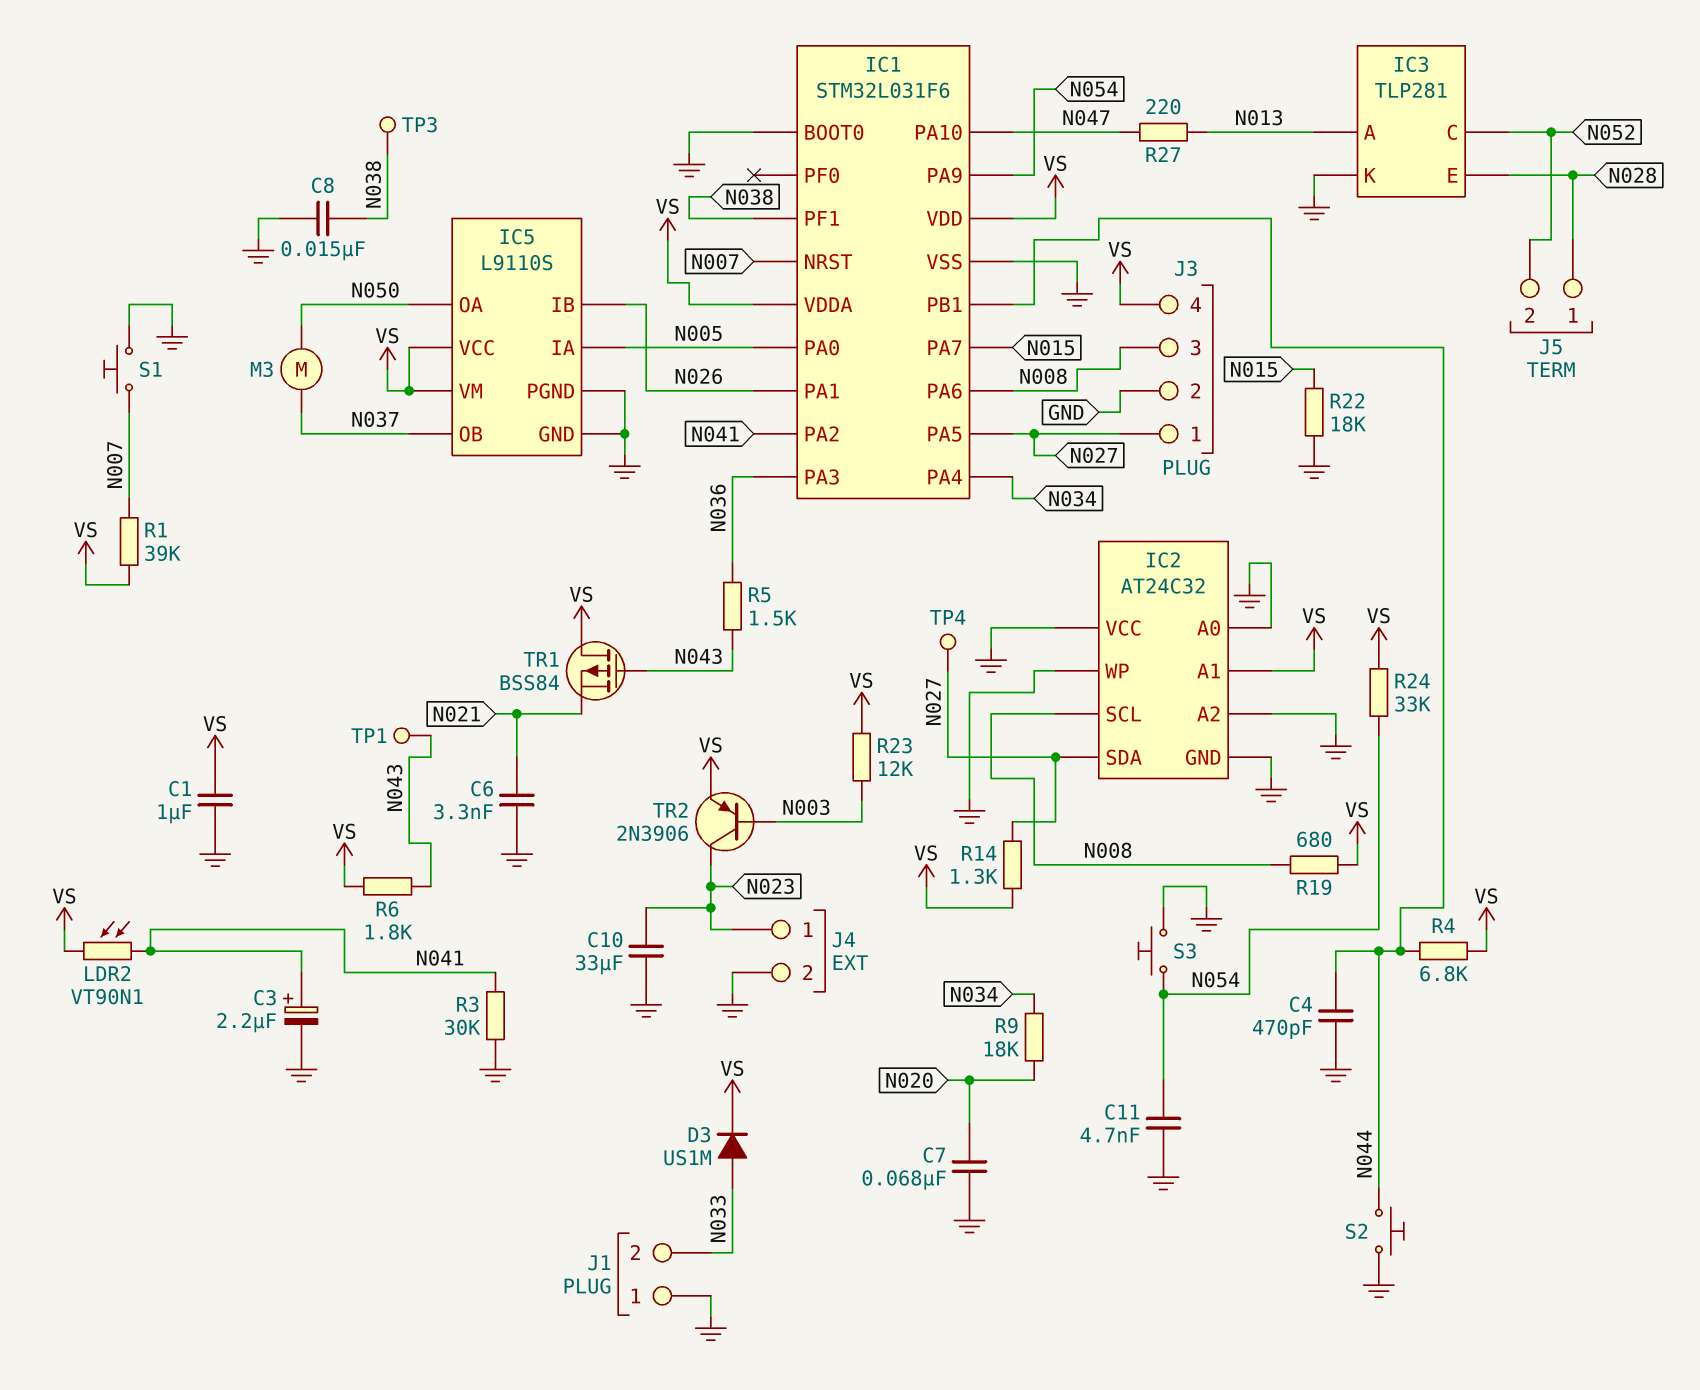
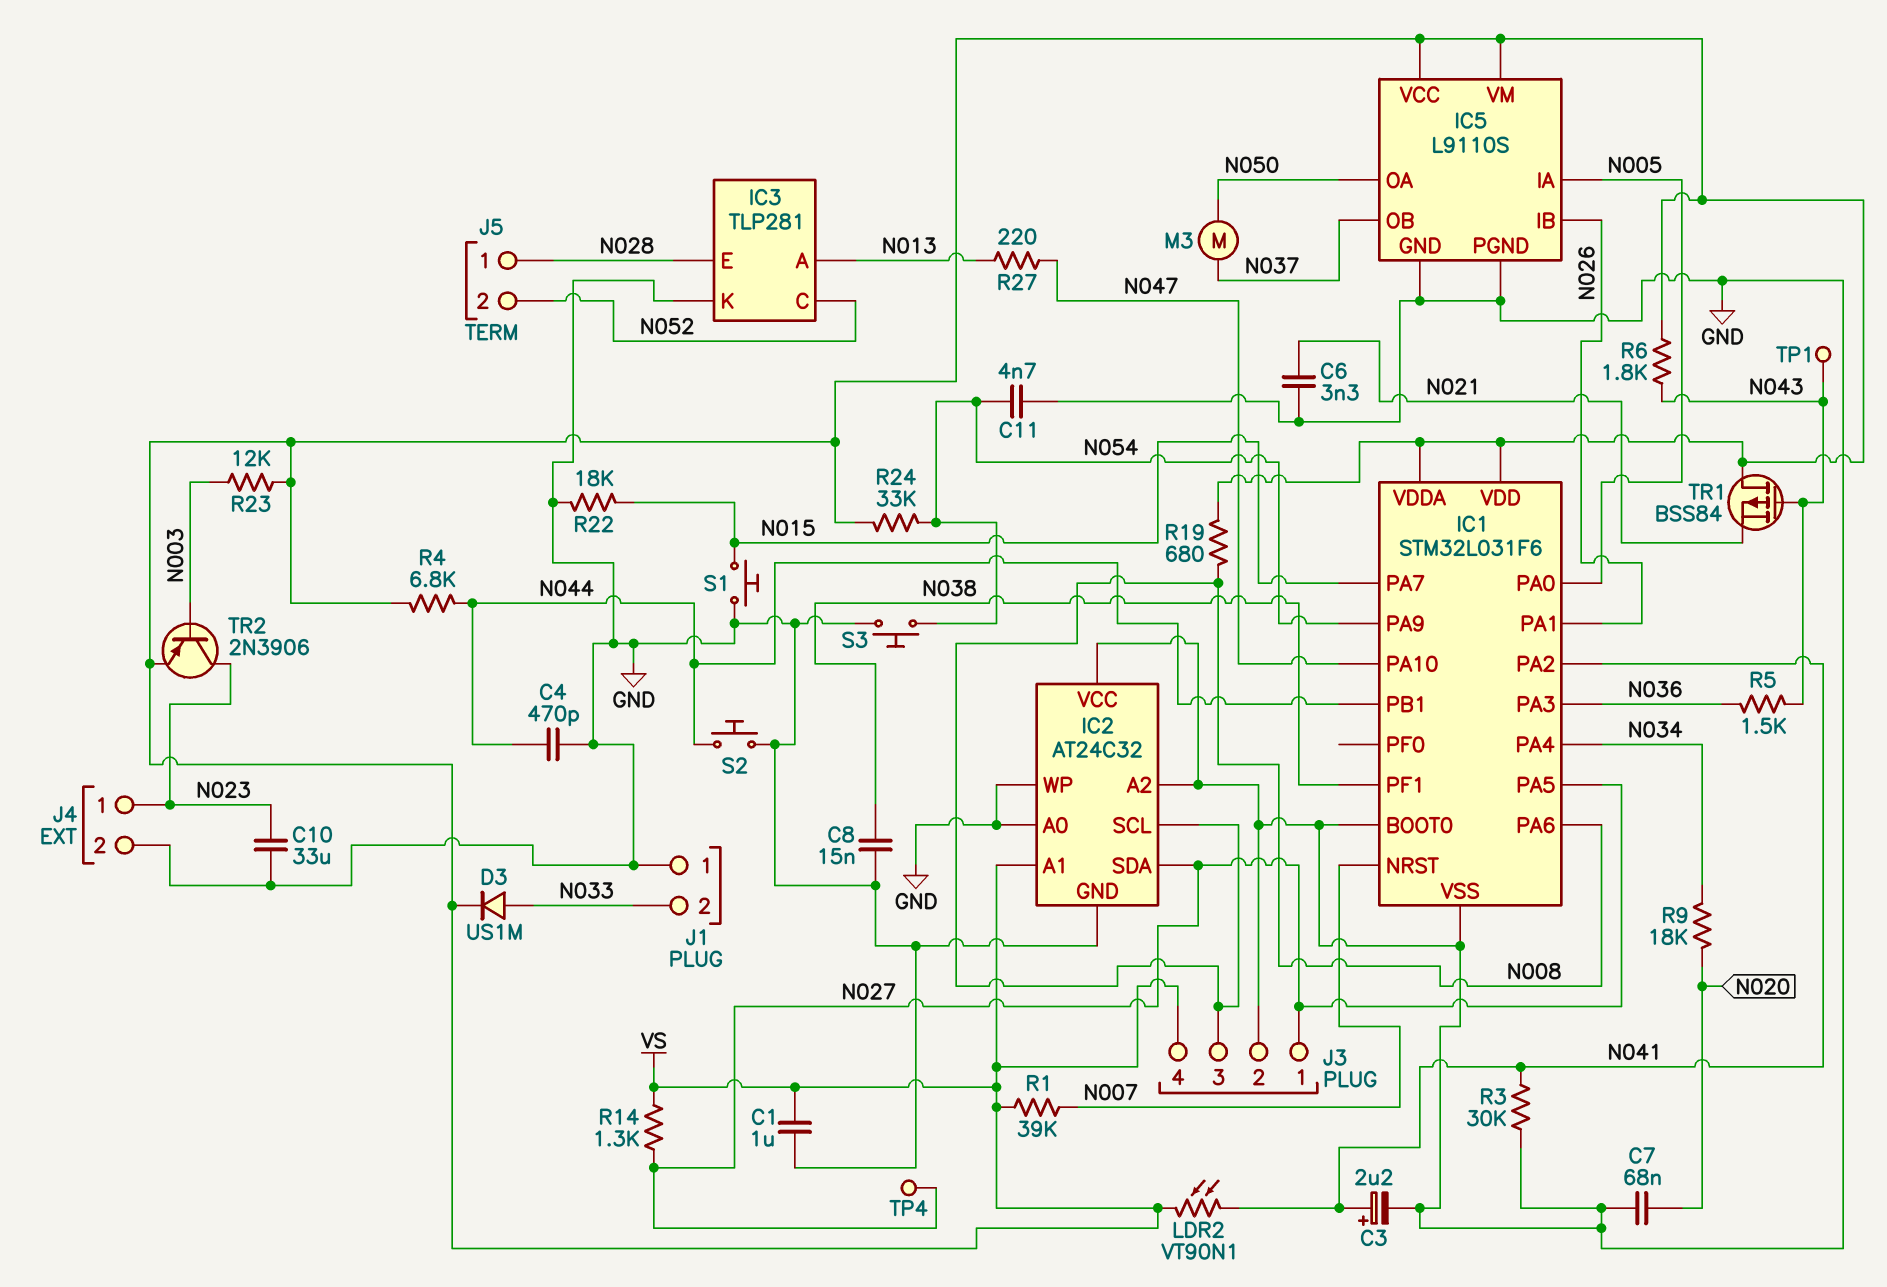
S1: button (GND, N007) -> button (GND, N015)
TP3: test point (N038) -> none

